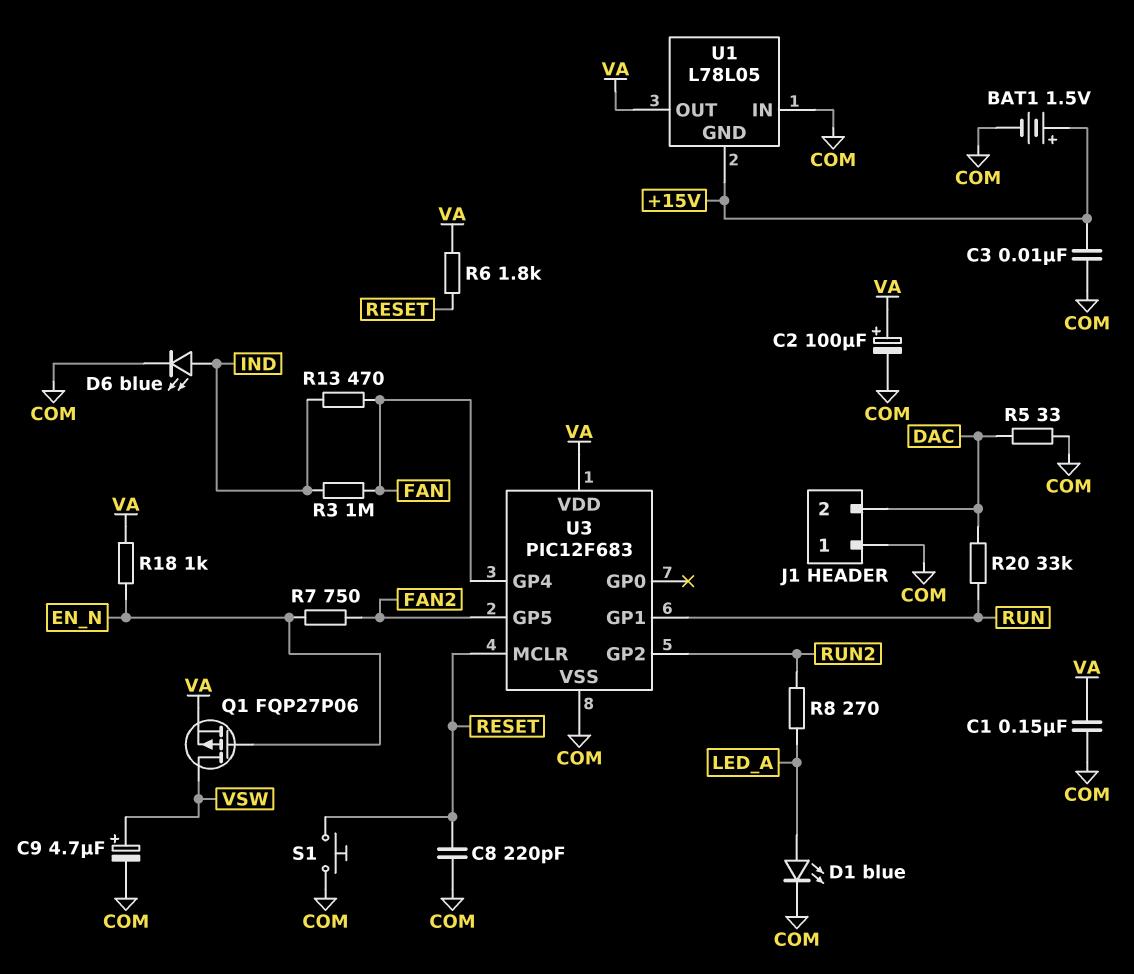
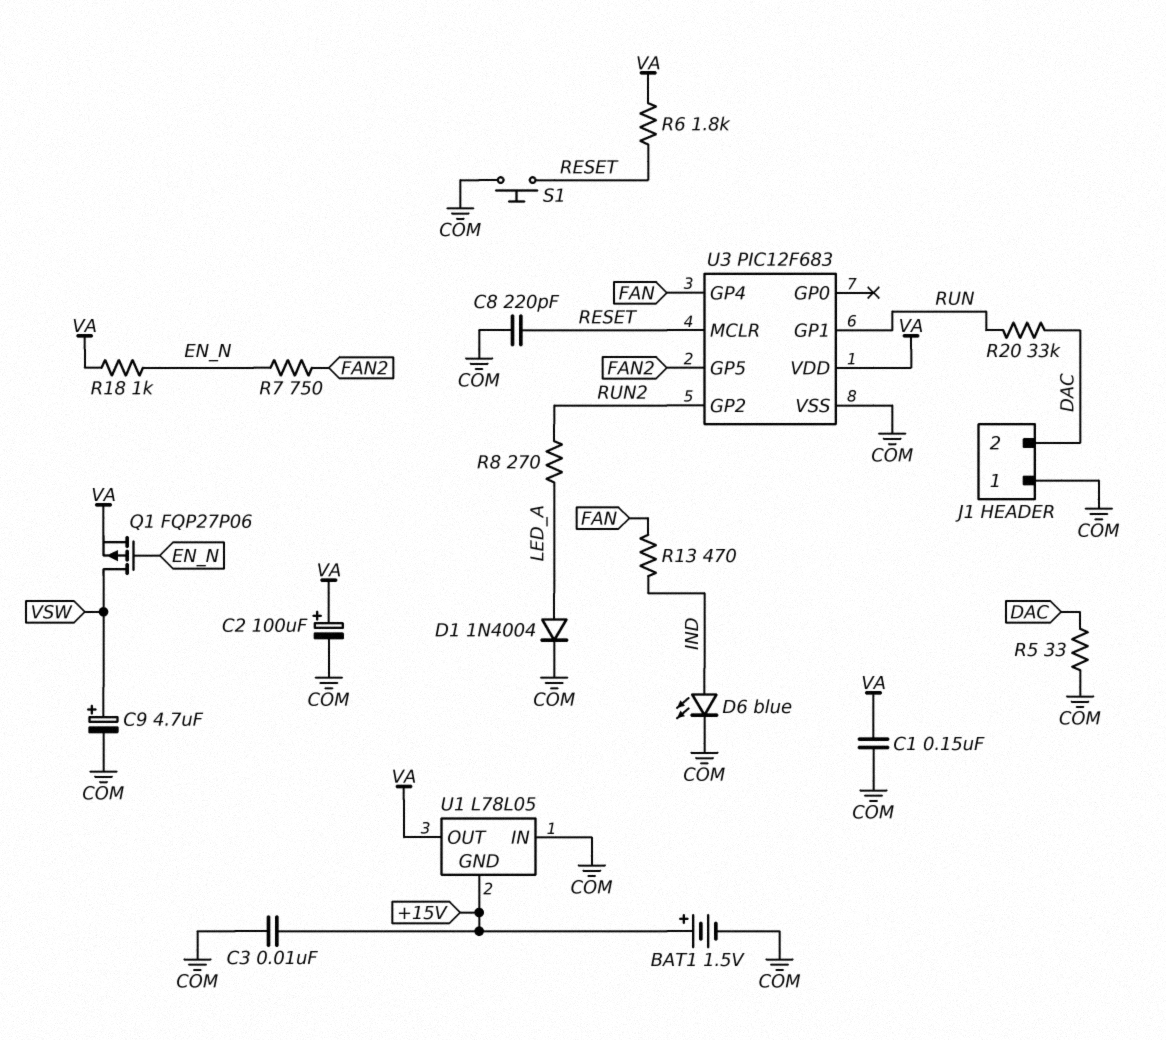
D1: LED blue (A LED_A, K COM) -> diode 1N4004 (A LED_A, K COM)
R3: 1M (FAN, IND) -> none

